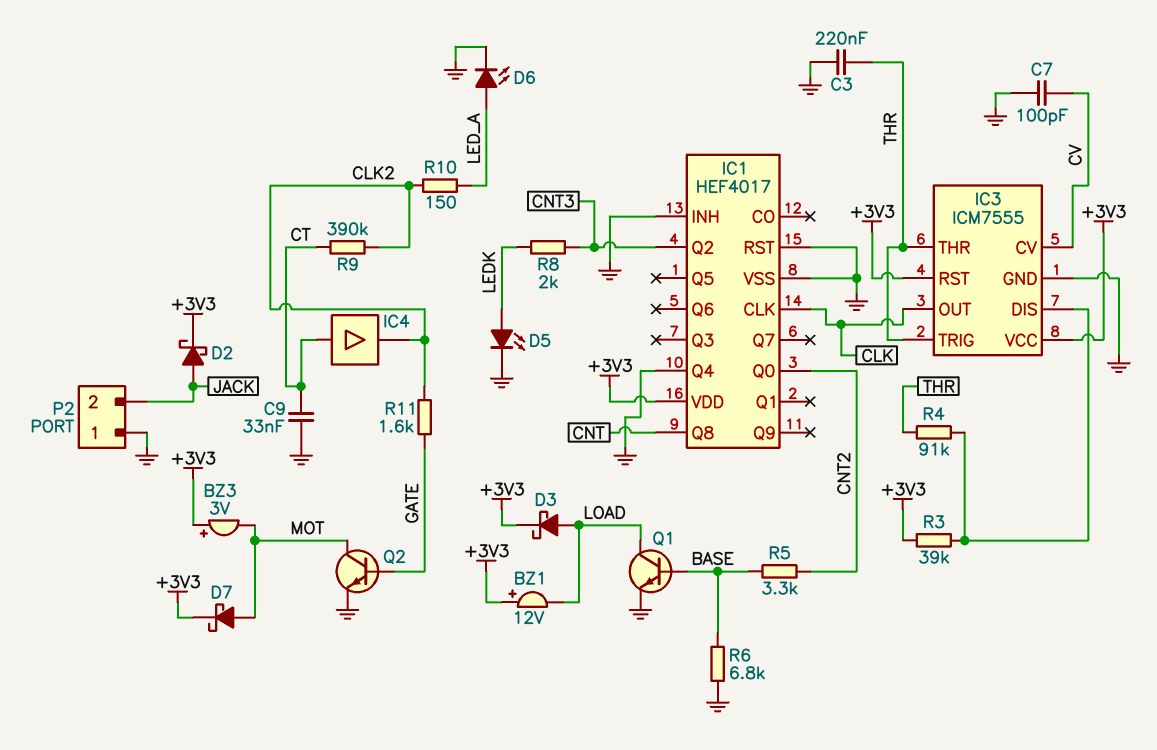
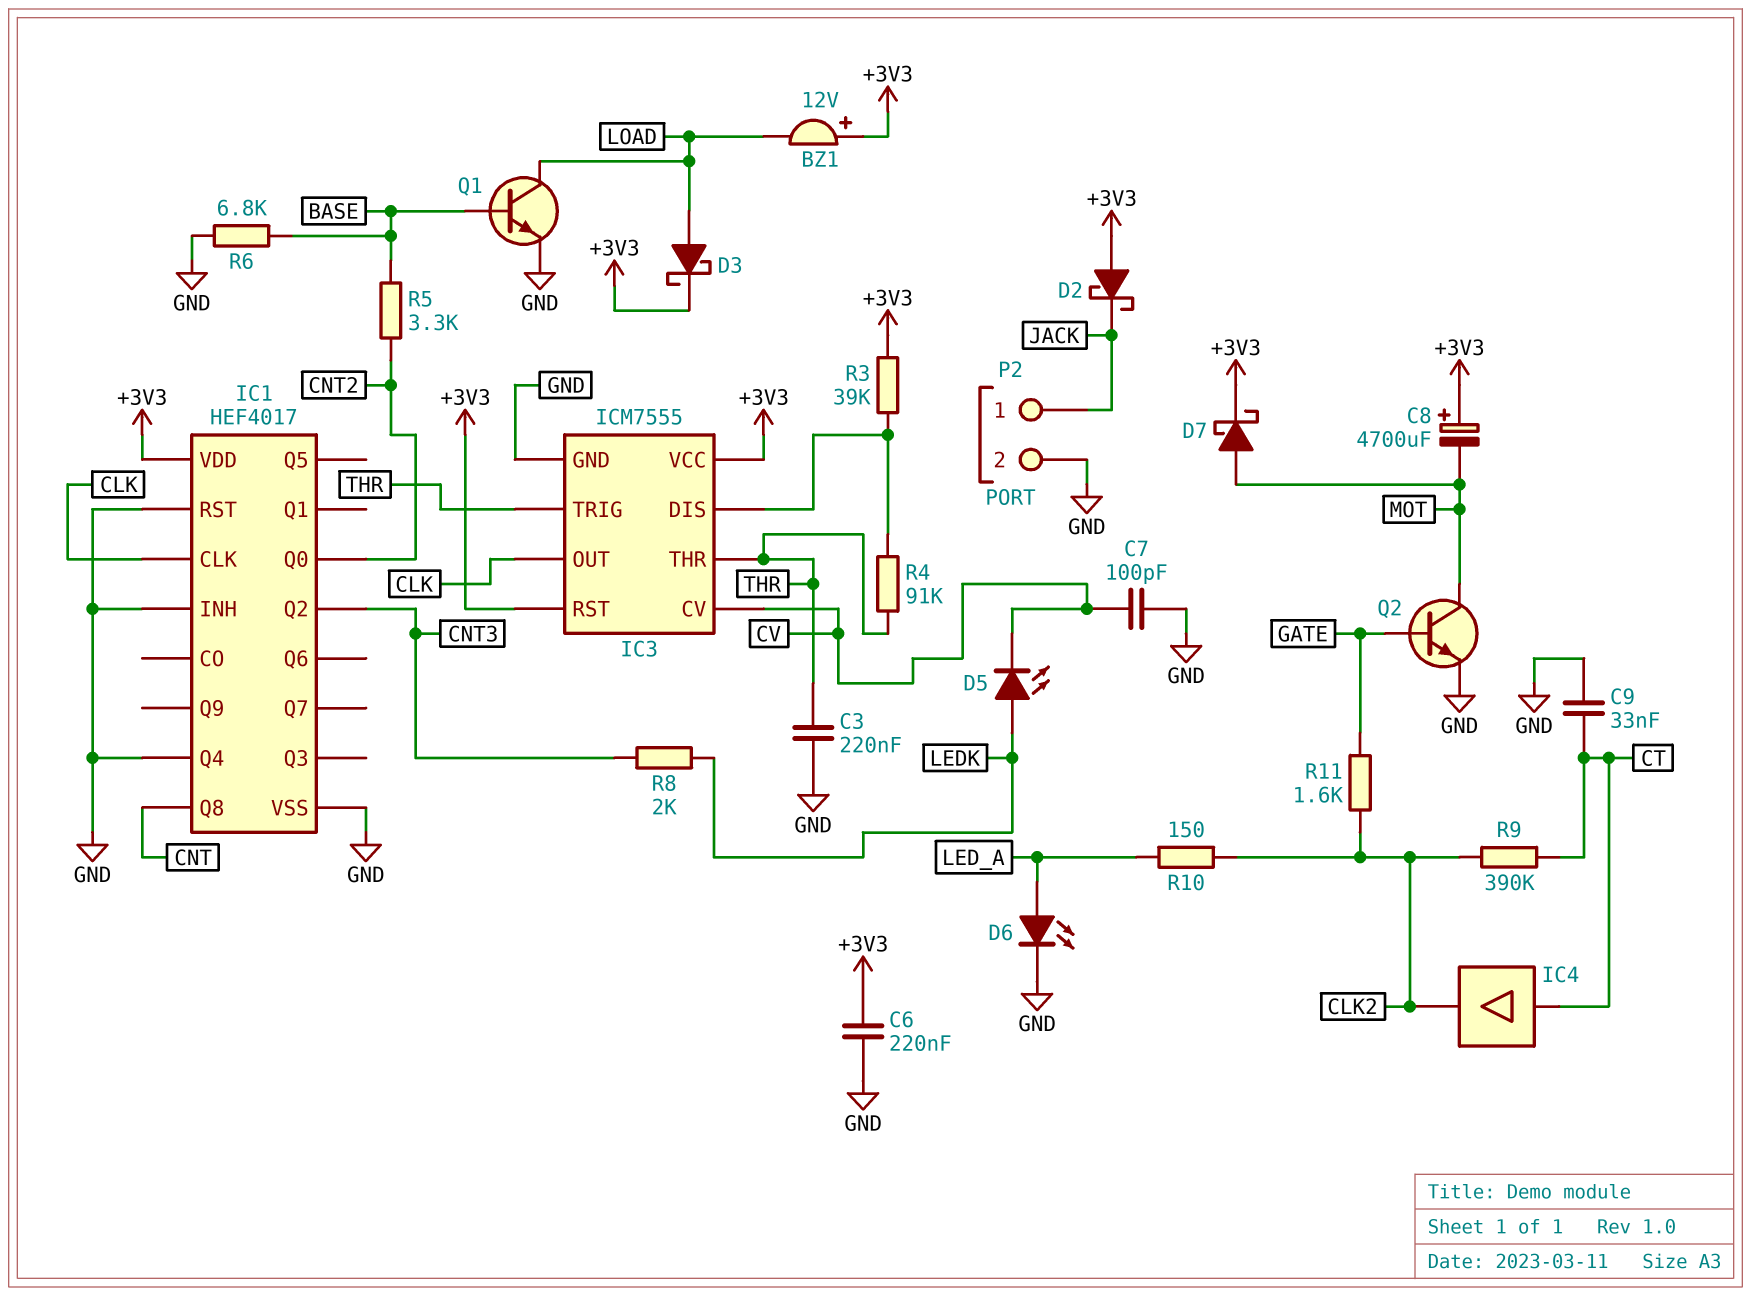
BZ3: buzzer 3V (plus +3V3, minus MOT) -> none
C6: none -> 220nF (+3V3, GND)
C8: none -> 4700uF (plus +3V3, minus MOT)
D2: schottky (A JACK, K +3V3) -> schottky (A +3V3, K JACK)
D5: LED (A LEDK, K GND) -> LED (A LEDK, K CV)
P2 pin 1: GND -> JACK
P2 pin 2: JACK -> GND

